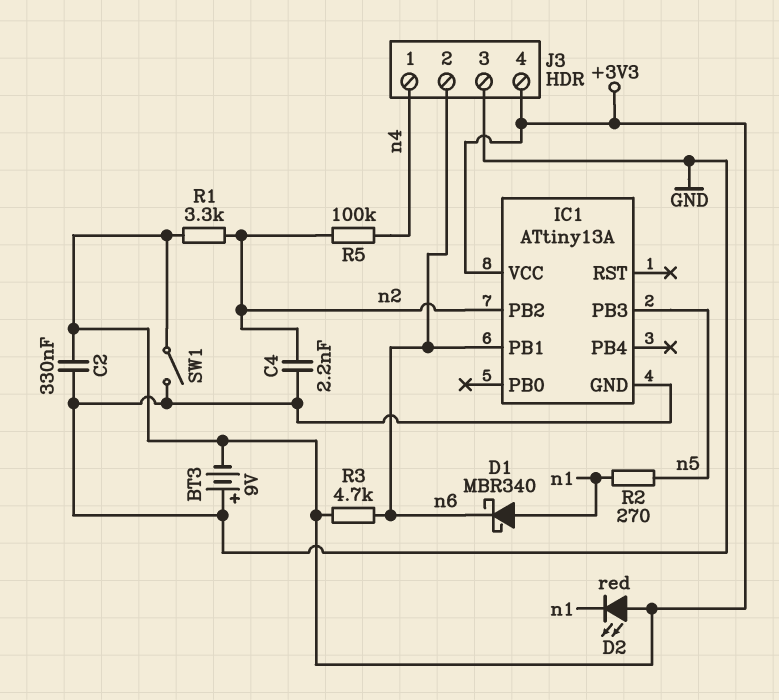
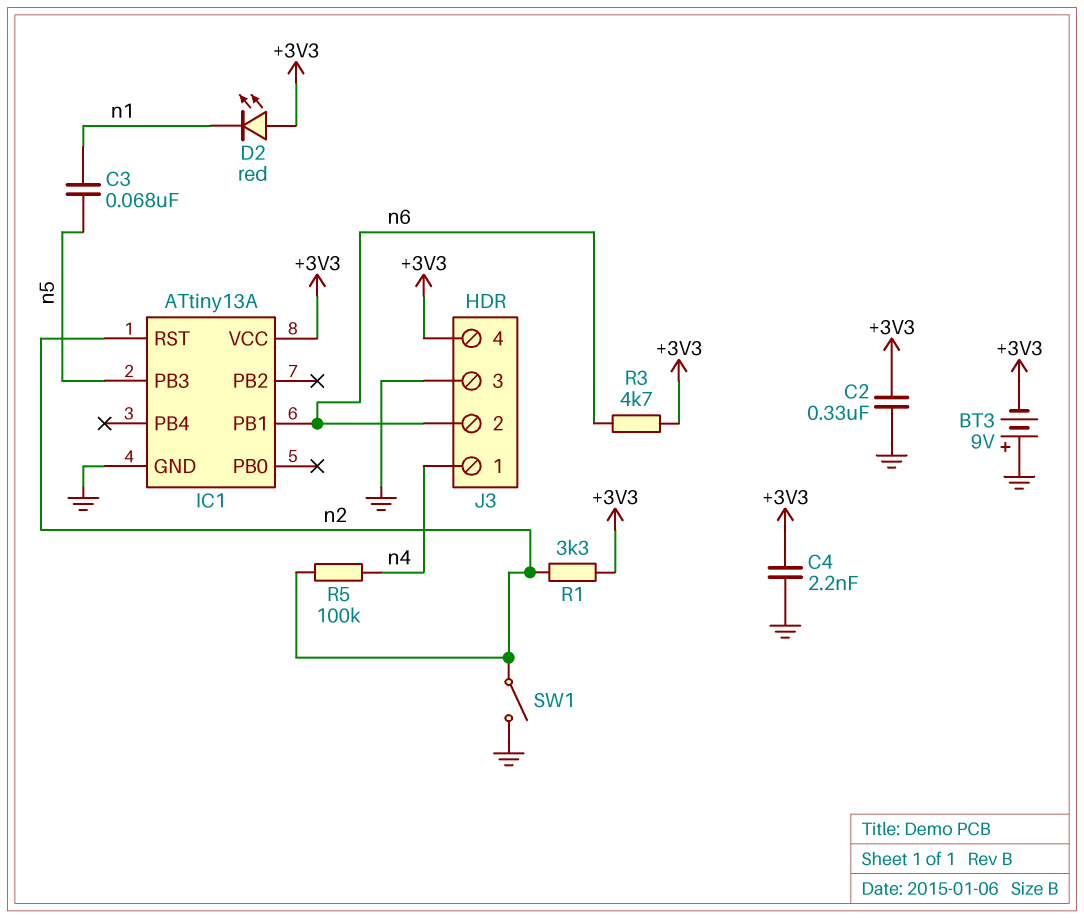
C3: none -> 68nF (n1, n5)
C4: 2.2nF (GND, n2) -> 2.2nF (+3V3, GND)
D1: schottky MBR340 (A n1, K n6) -> none
IC1 pin PB2: n2 -> none
IC1 pin RST: none -> n2
R2: 270 (n1, n5) -> none
SW1: switch (+3V3, GND) -> switch (GND, n2)

